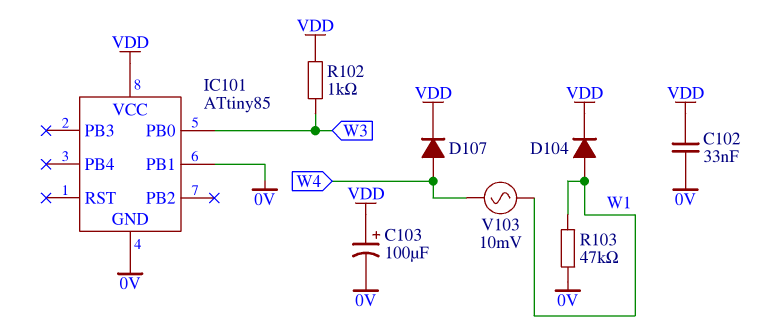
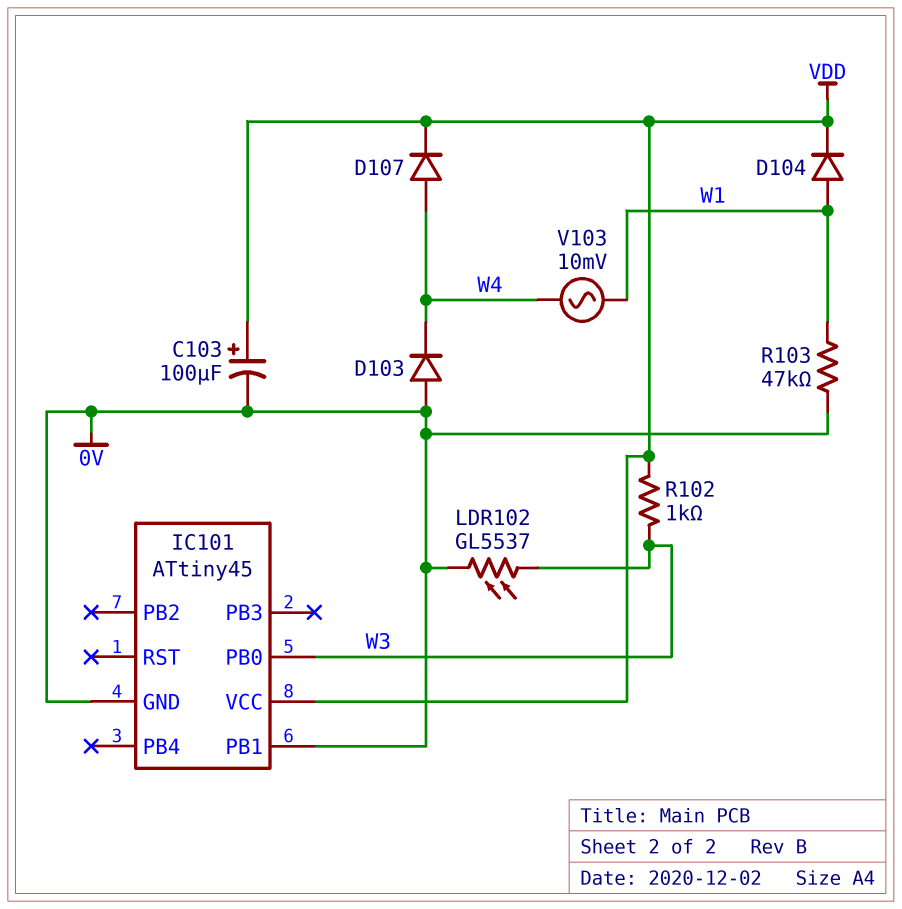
C102: 33nF (0V, VDD) -> none
D103: none -> diode (A 0V, K W4)
IC101: ATtiny85 -> ATtiny45
LDR102: none -> GL5537 (0V, W3)

